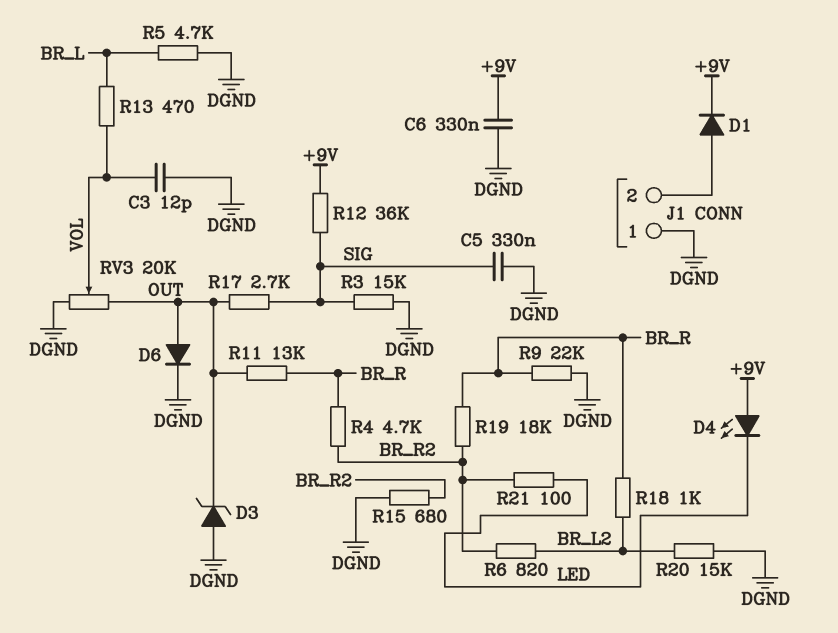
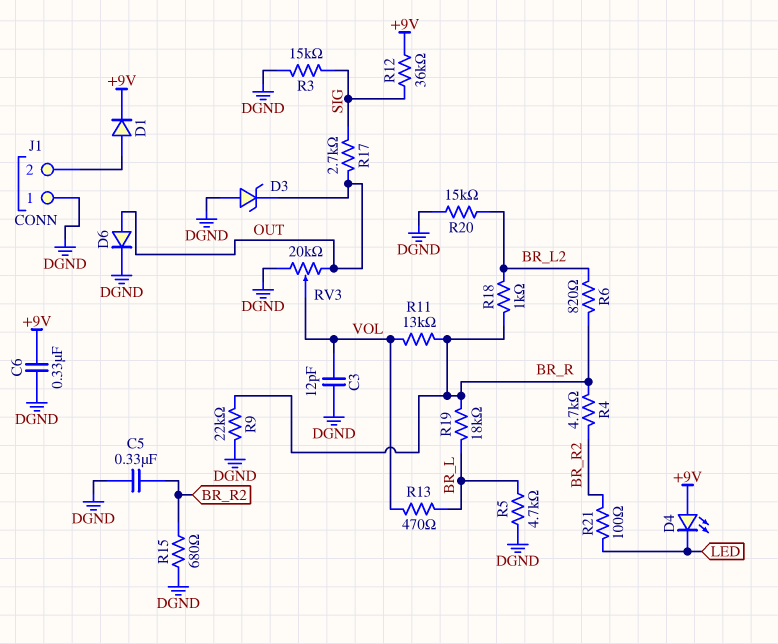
C5: 330nF (DGND, SIG) -> 330nF (BR_R2, DGND)
R6: 820 (BR_L2, BR_R2) -> 820 (BR_L2, BR_R)
R11: 13k (BR_R, OUT) -> 13k (BR_R, VOL)
R19: 18k (BR_R, BR_R2) -> 18k (BR_L, BR_R)

